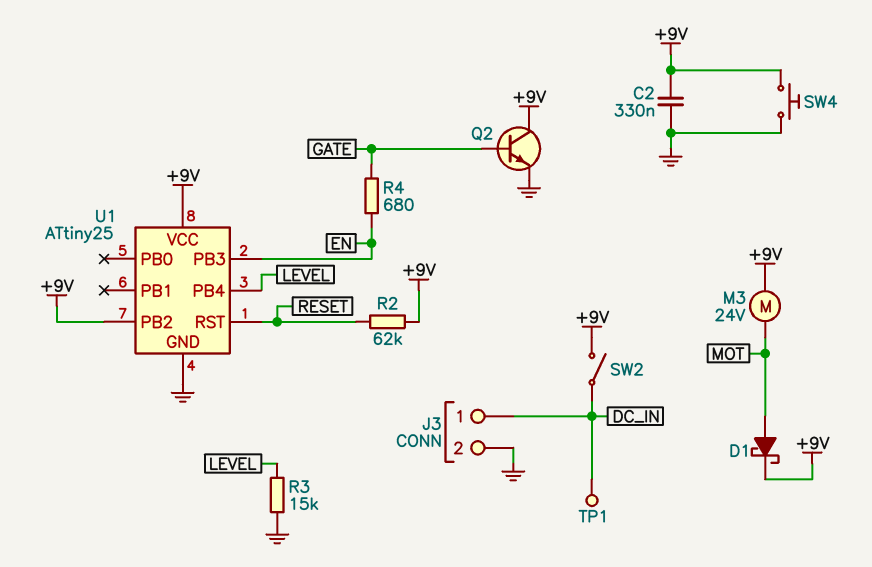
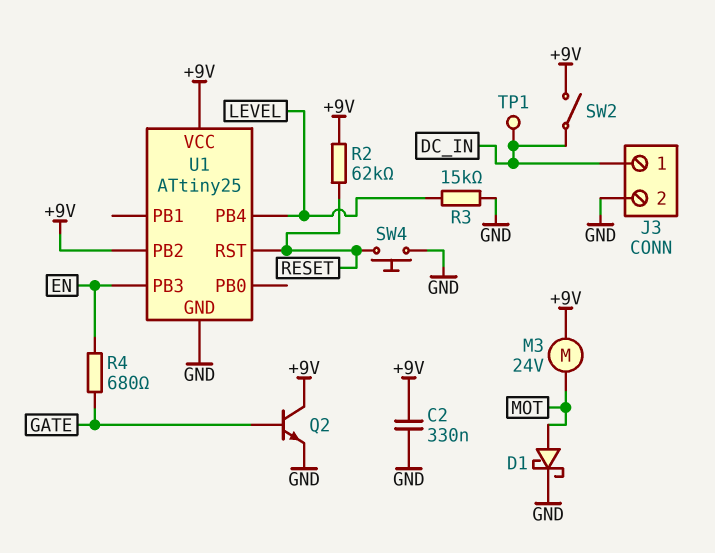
D1: schottky (A MOT, K +9V) -> schottky (A MOT, K GND)
SW4: button (+9V, GND) -> button (GND, RESET)

